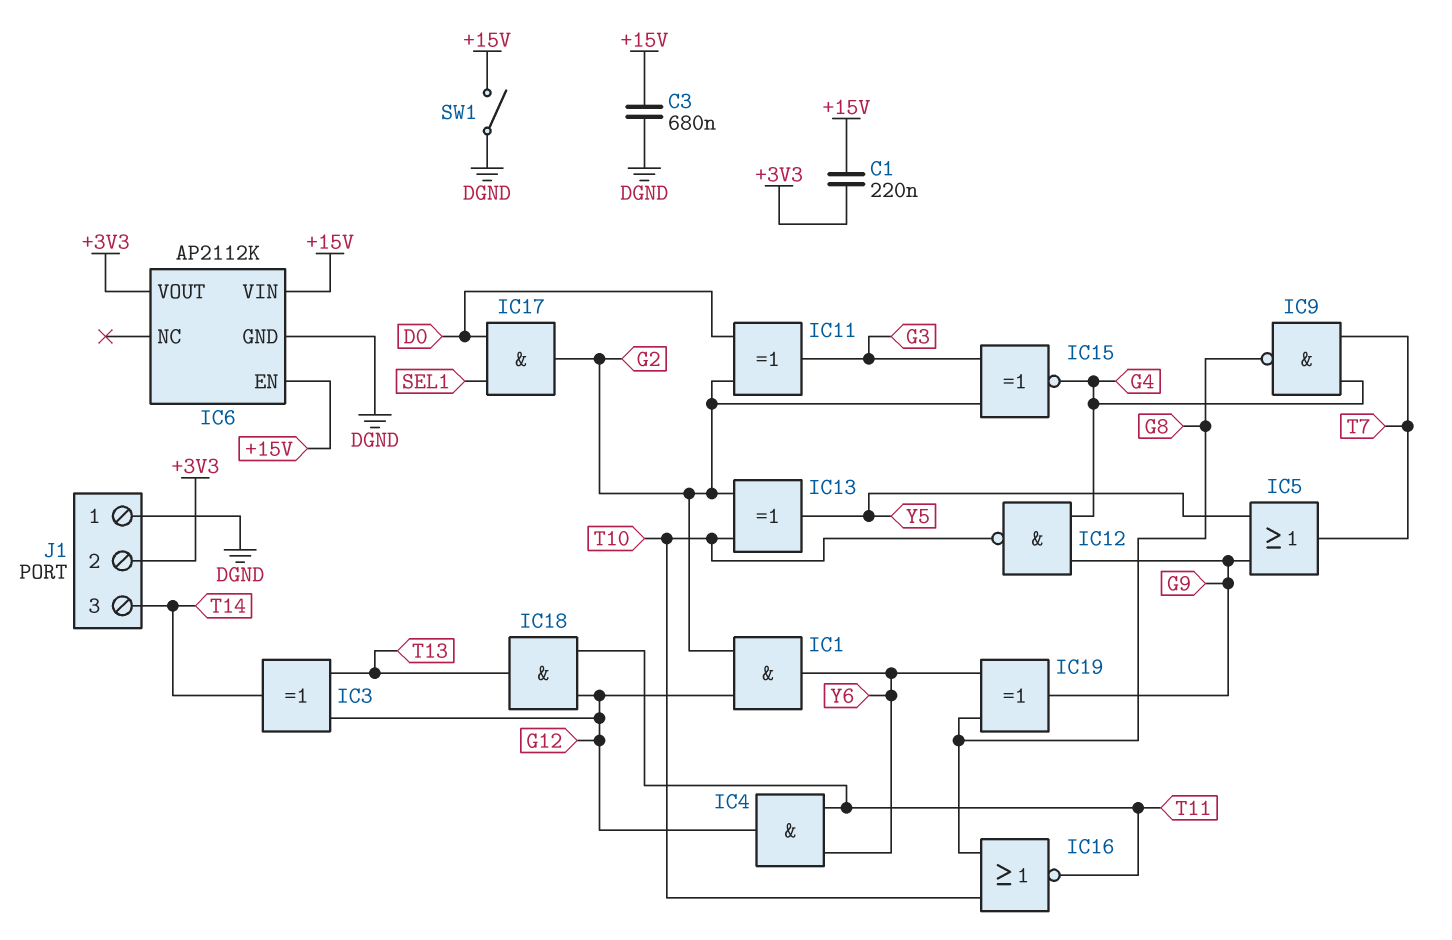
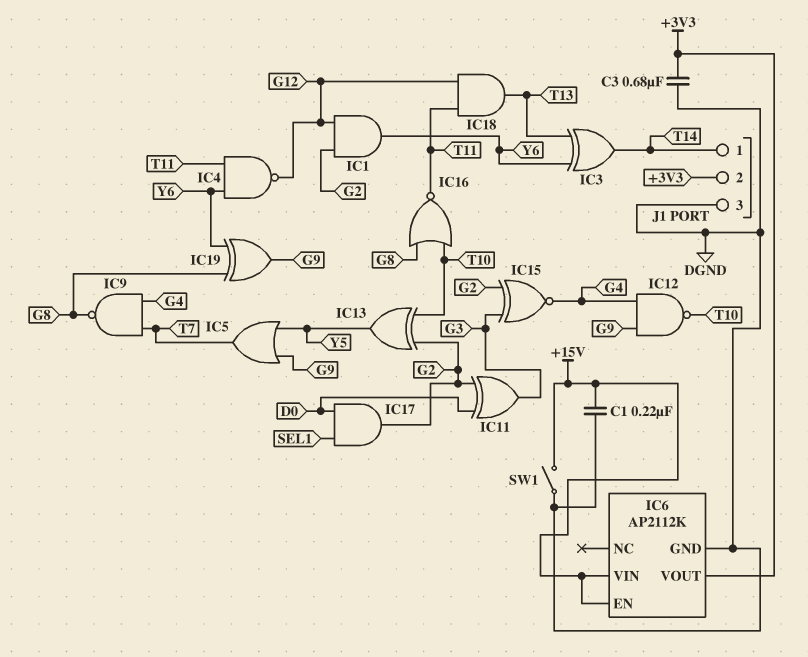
C1: 220nF (+3V3, +15V) -> 220nF (+15V, DGND)
C3: 680nF (+15V, DGND) -> 680nF (+3V3, DGND)
IC3: XOR (in G12, in T13, out T14) -> XOR (in T13, in Y6, out T14)
IC4: AND (in T11, in Y6, out G12) -> NAND (in T11, in Y6, out G12)
J1 pin 1: DGND -> T14
J1 pin 3: T14 -> DGND

